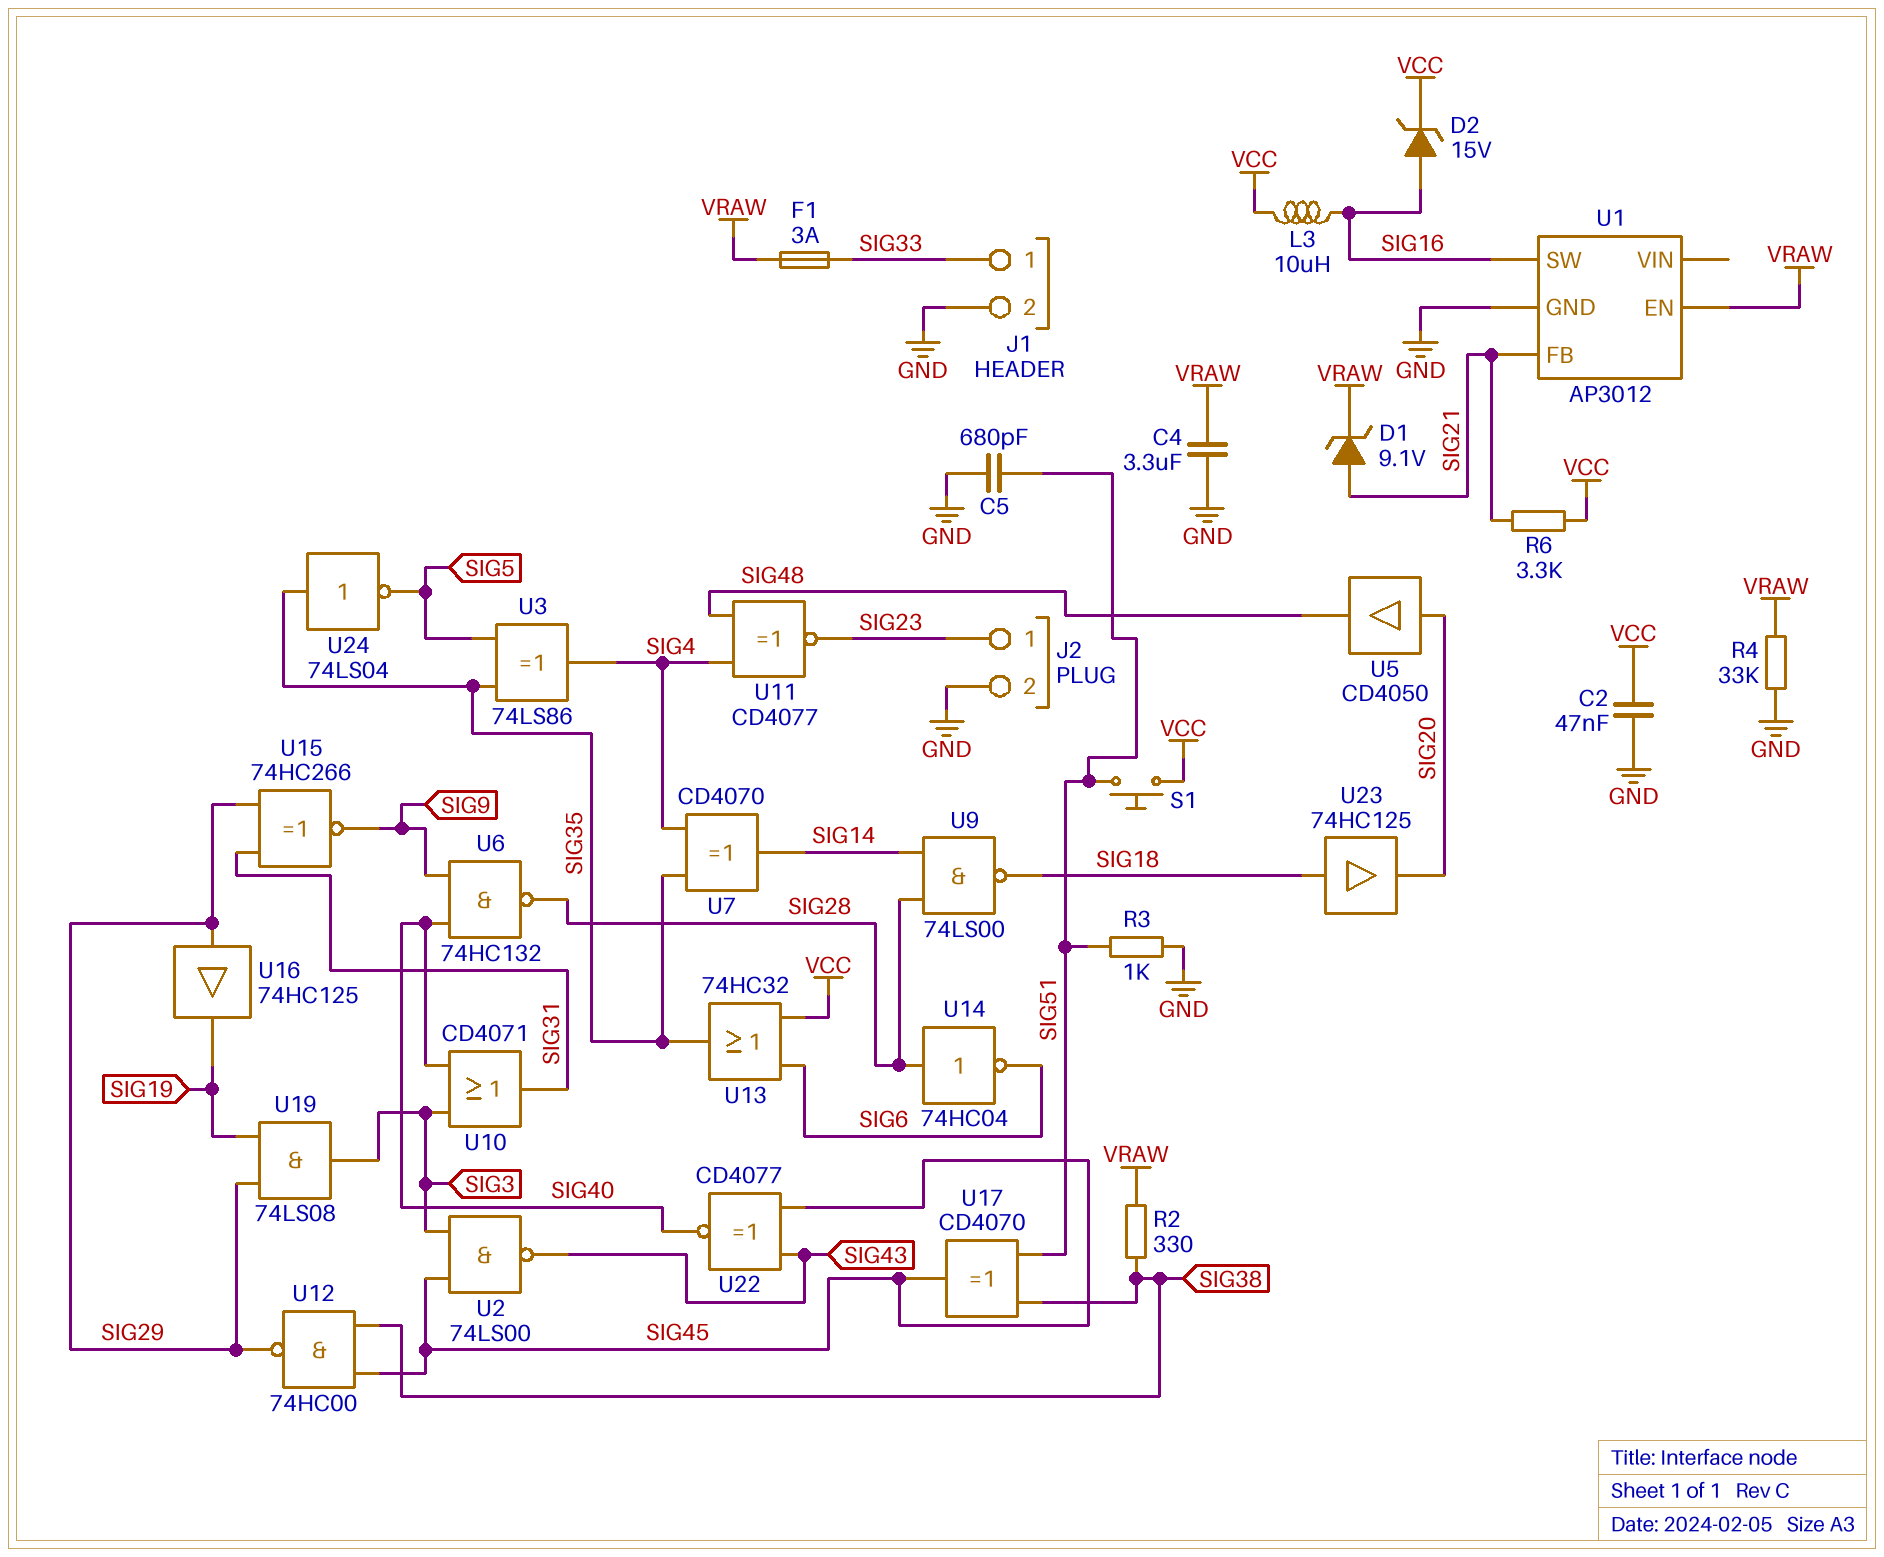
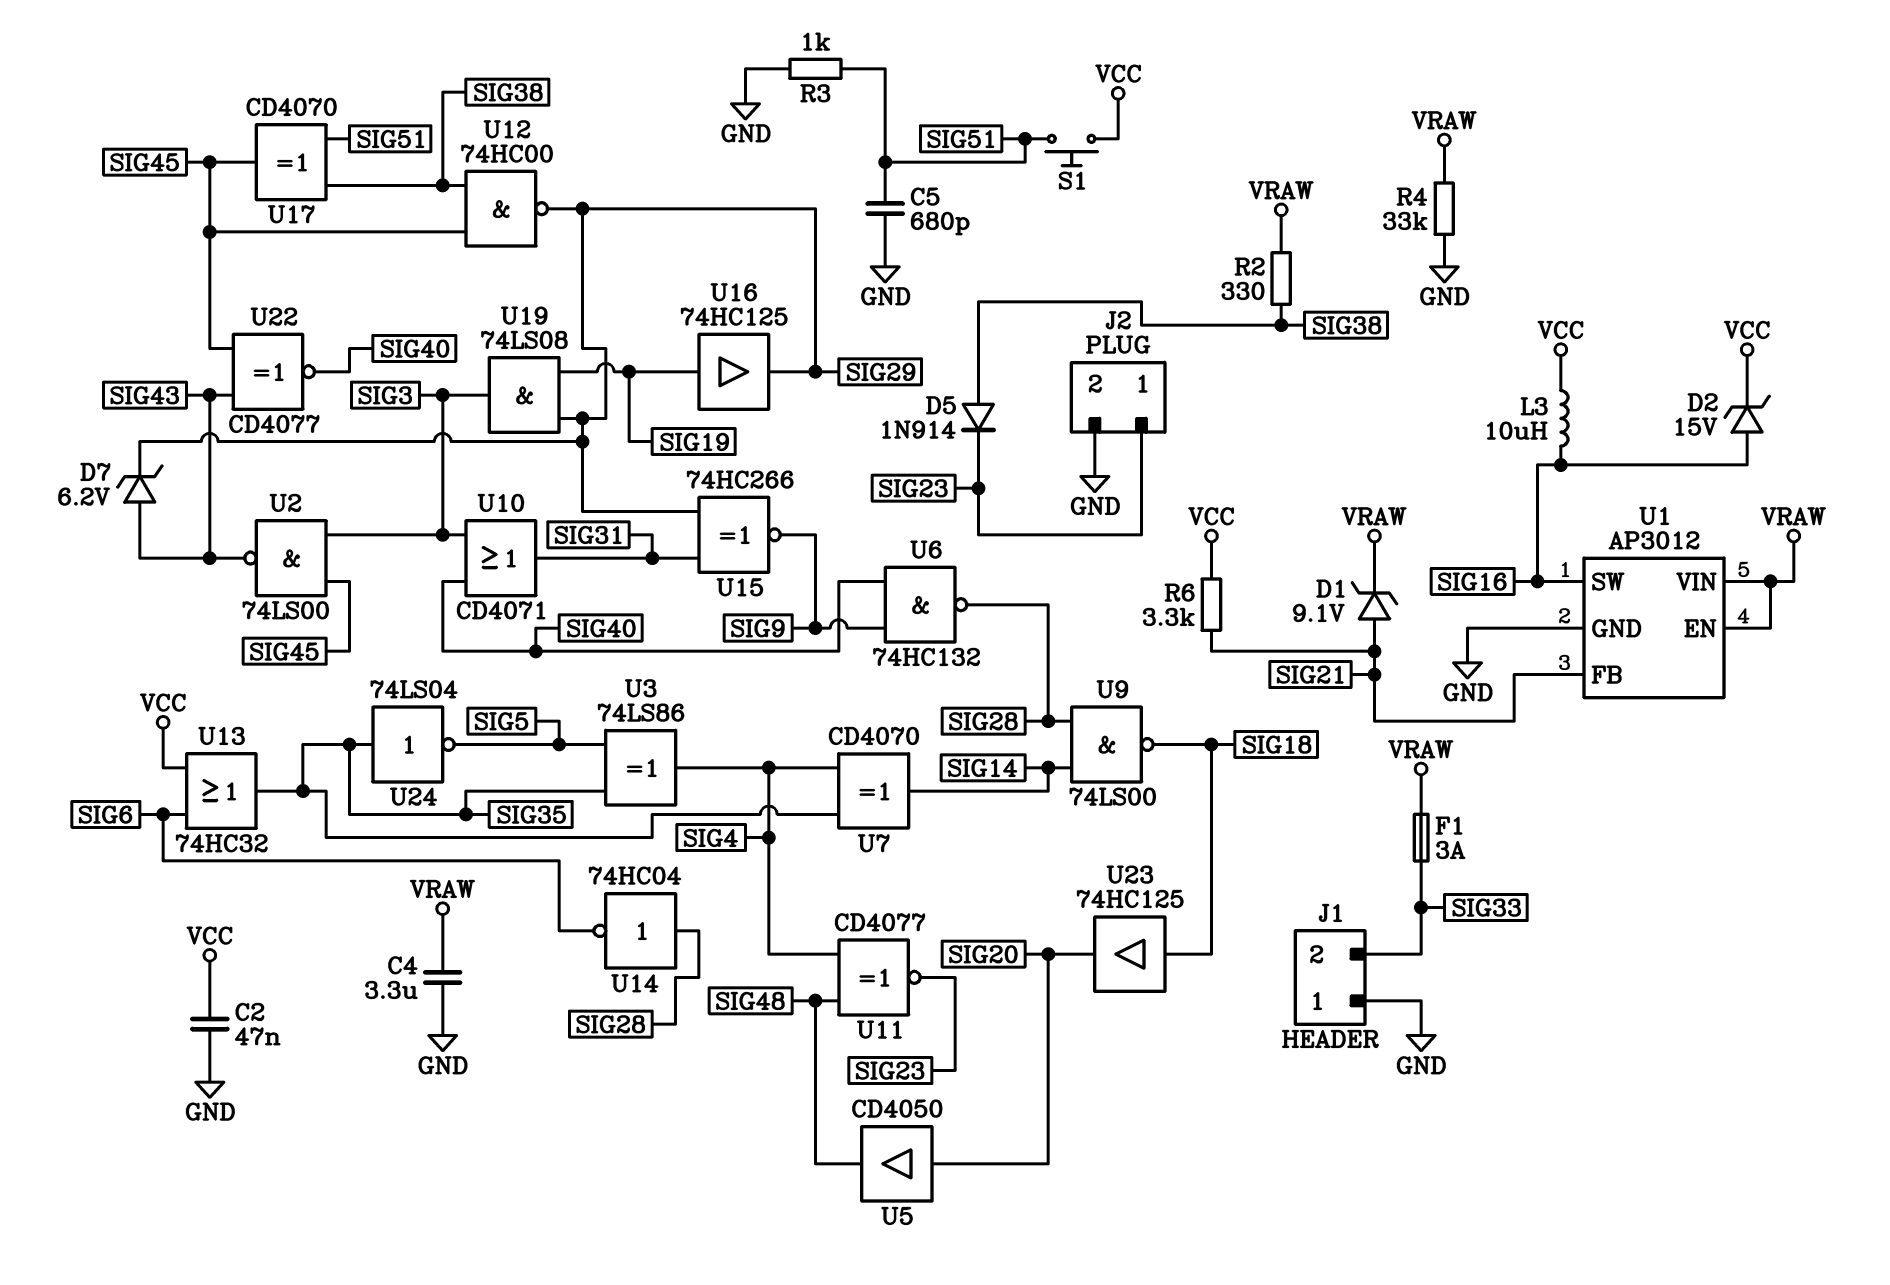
D5: none -> diode 1N914 (A SIG38, K SIG23)
D7: none -> zener 6.2V (A SIG43, K SIG29)
J1 pin 1: SIG33 -> GND
J1 pin 2: GND -> SIG33
U1 pin VIN: none -> VRAW
U16: buffer 74HC125 (in SIG29, out SIG19) -> buffer 74HC125 (in SIG19, out SIG29)

